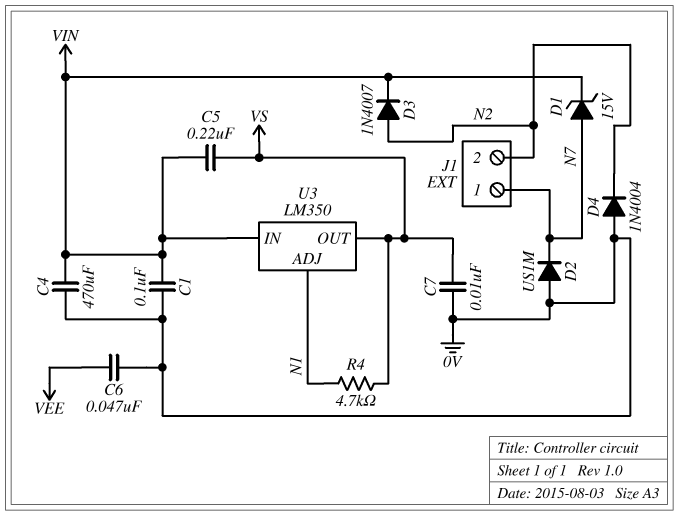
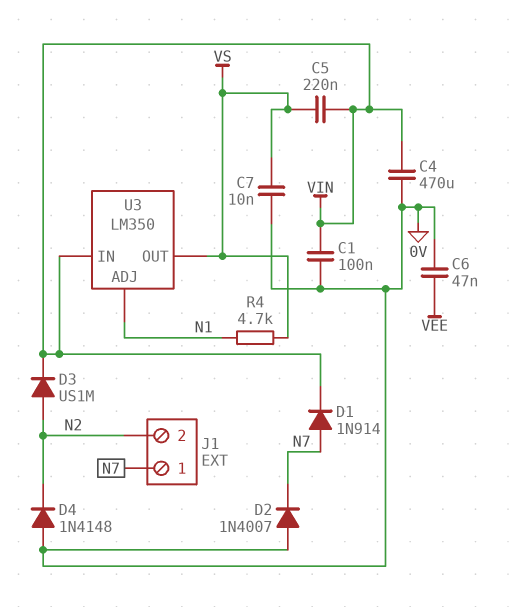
D1: zener 15V (A N7, K VIN) -> diode 1N914 (A N7, K VIN)
D2: diode US1M (A 0V, K N7) -> diode 1N4007 (A 0V, K N7)
D3: diode 1N4007 (A N2, K VIN) -> diode US1M (A N2, K VIN)
D4: diode 1N4004 (A 0V, K N2) -> diode 1N4148 (A 0V, K N2)

